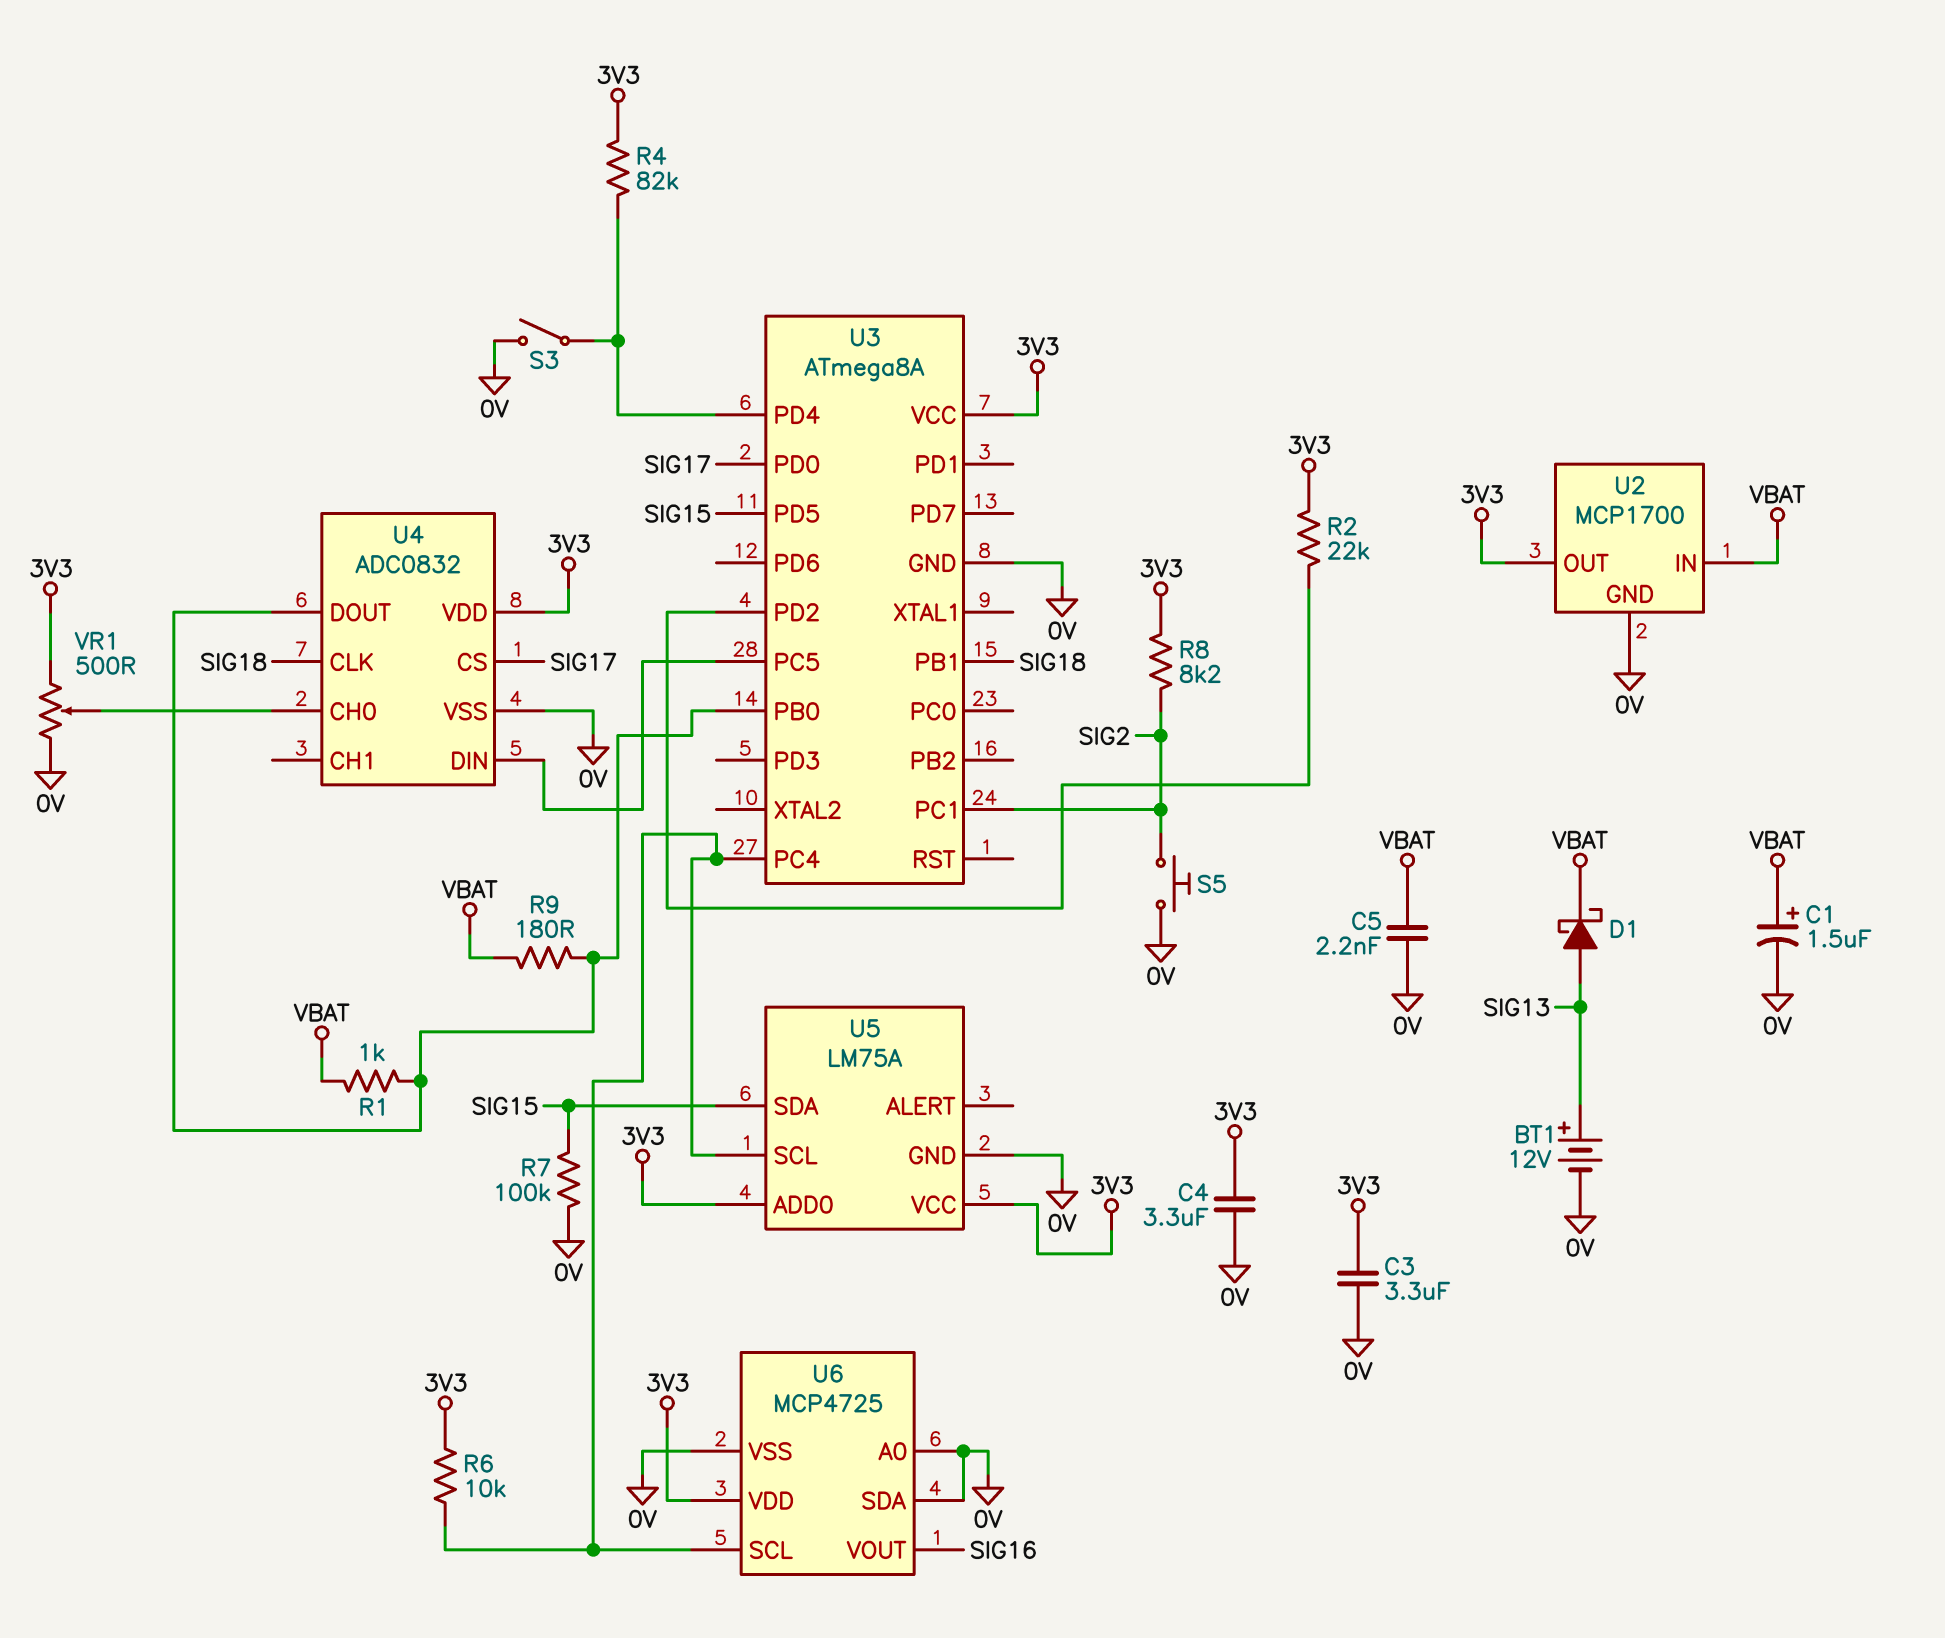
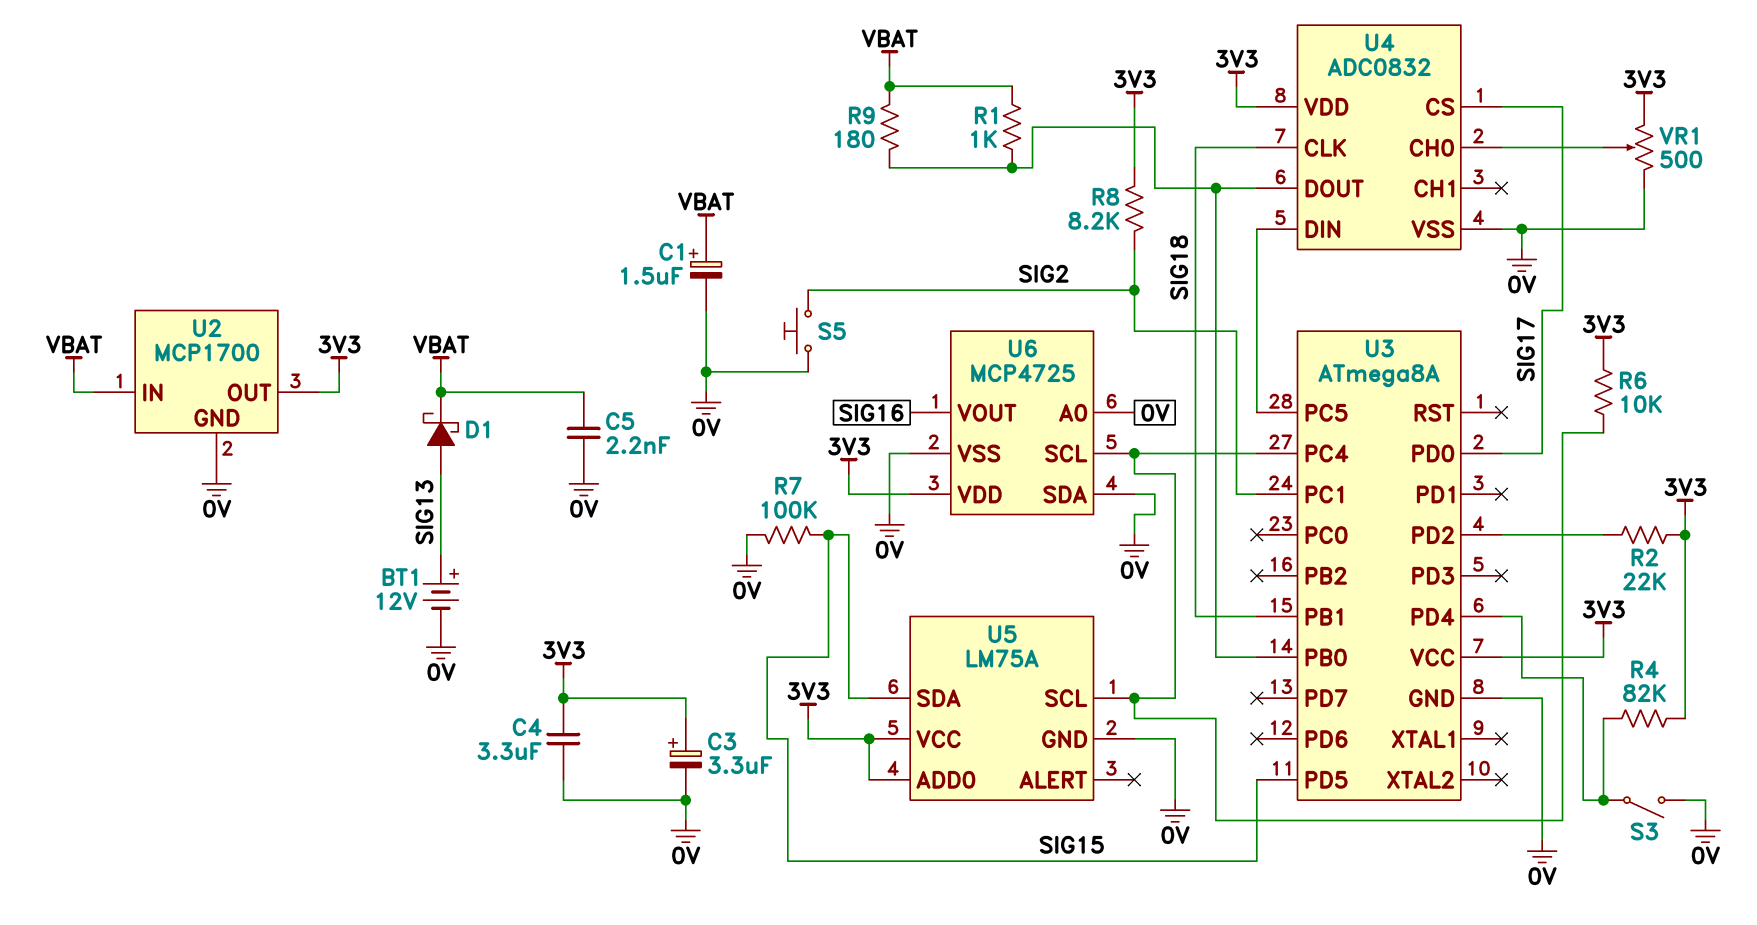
C3: 3.3uF (0V, 3V3) -> 3.3uF (plus 3V3, minus 0V)

